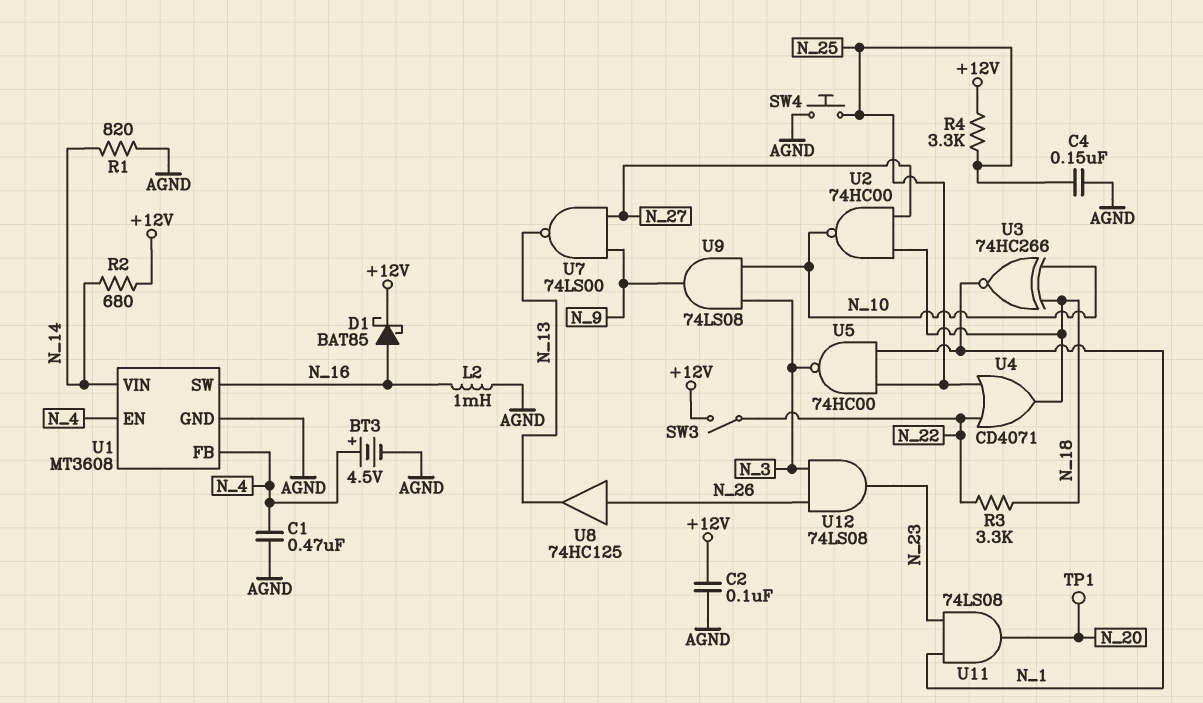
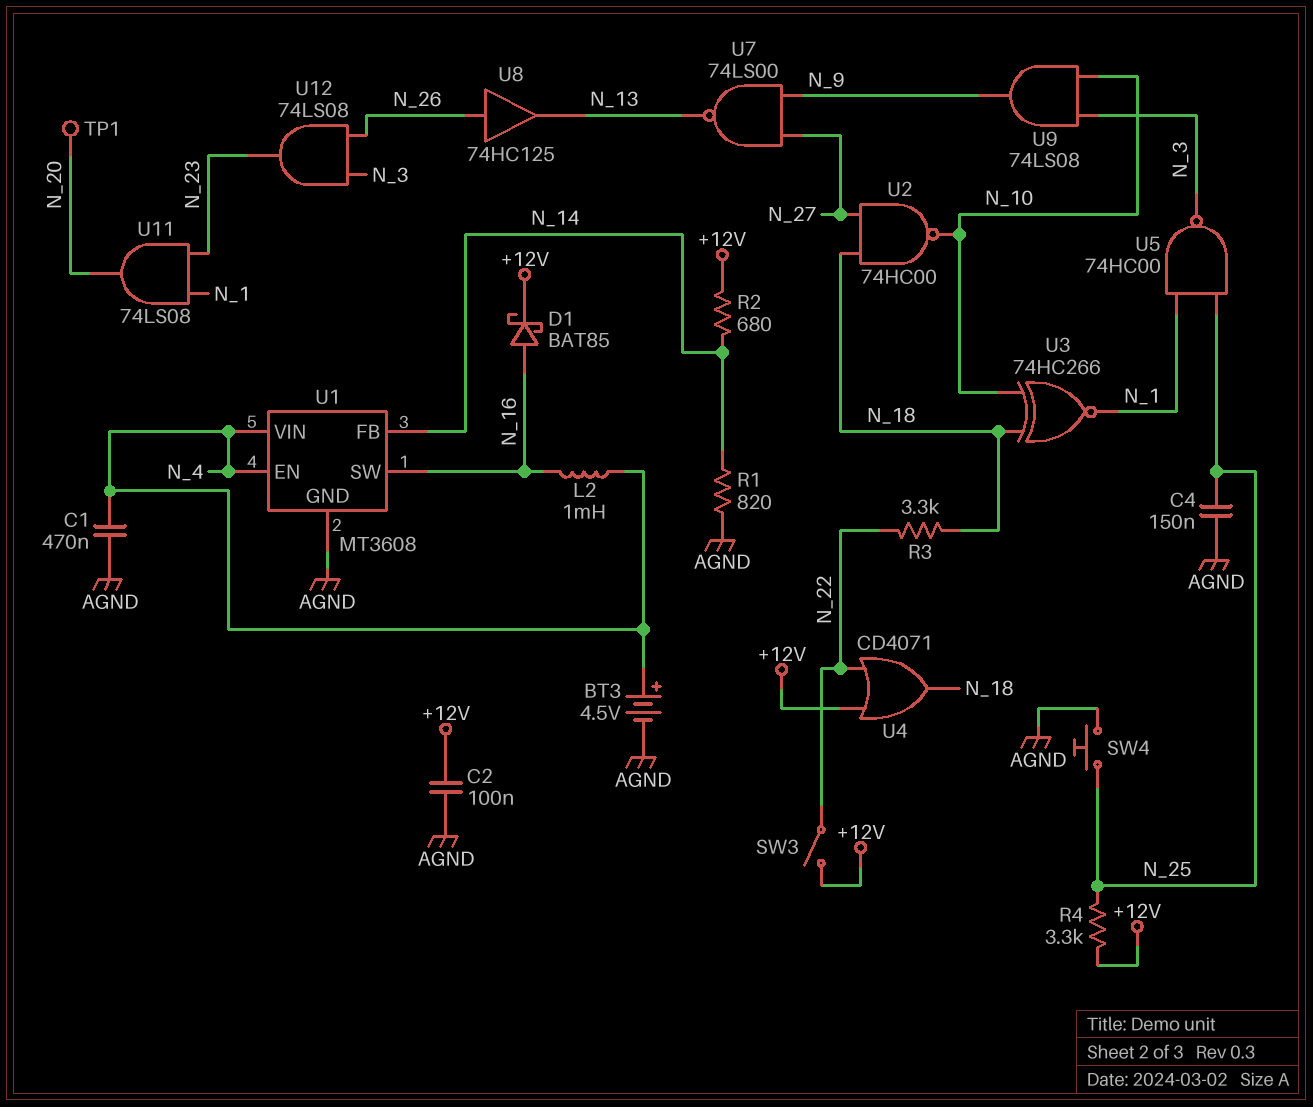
L2: 1mH (AGND, N_16) -> 1mH (N_4, N_16)
U1 pin FB: N_4 -> N_14
U1 pin VIN: N_14 -> N_4
U4: OR CD4071 (in N_22, in N_25, out N_18) -> OR CD4071 (in +12V, in N_22, out N_18)

